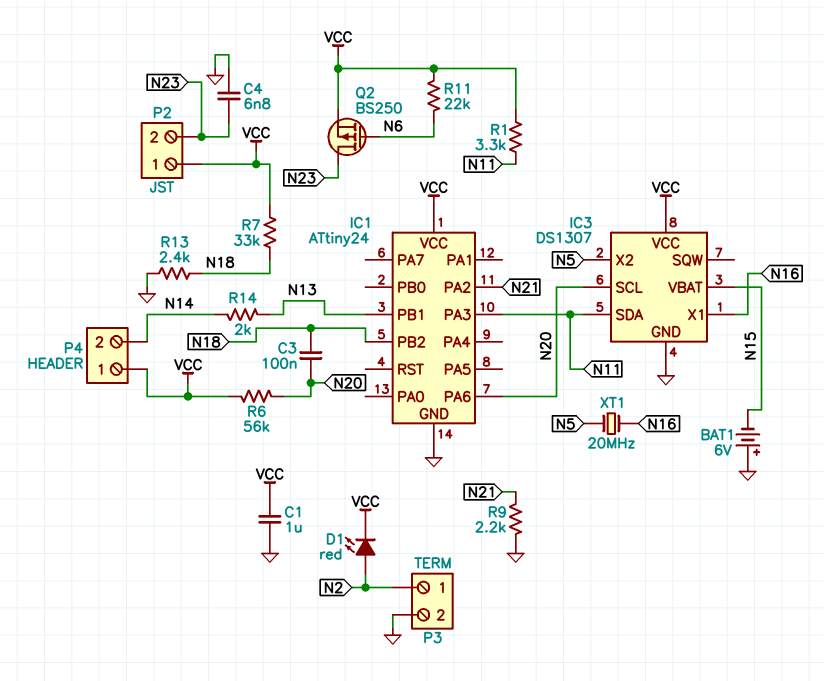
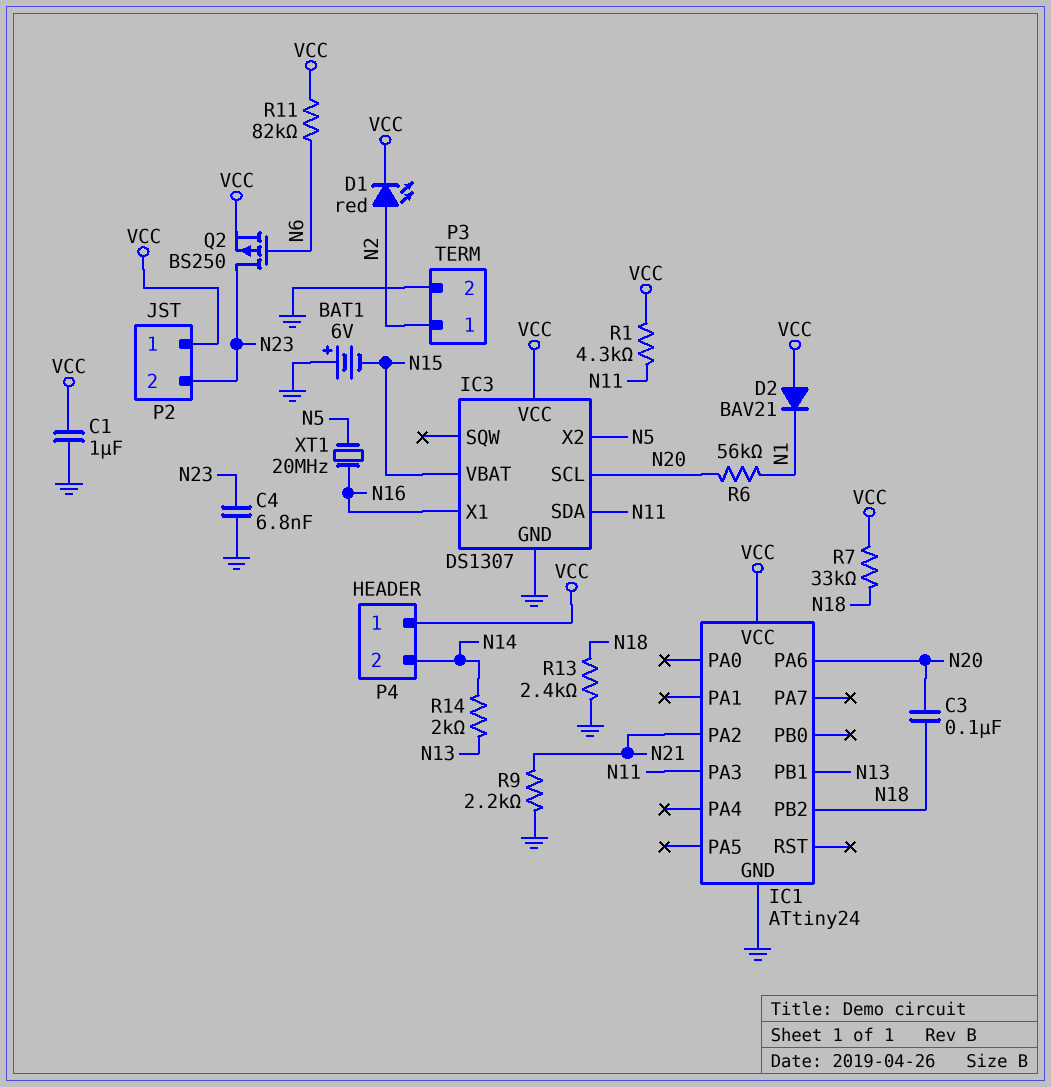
D2: none -> diode BAV21 (A VCC, K N1)
R1: 3.3k (N11, VCC) -> 4.3k (N11, VCC)
R6: 56k (N20, VCC) -> 56k (N1, N20)
R11: 22k (N6, VCC) -> 82k (N6, VCC)

